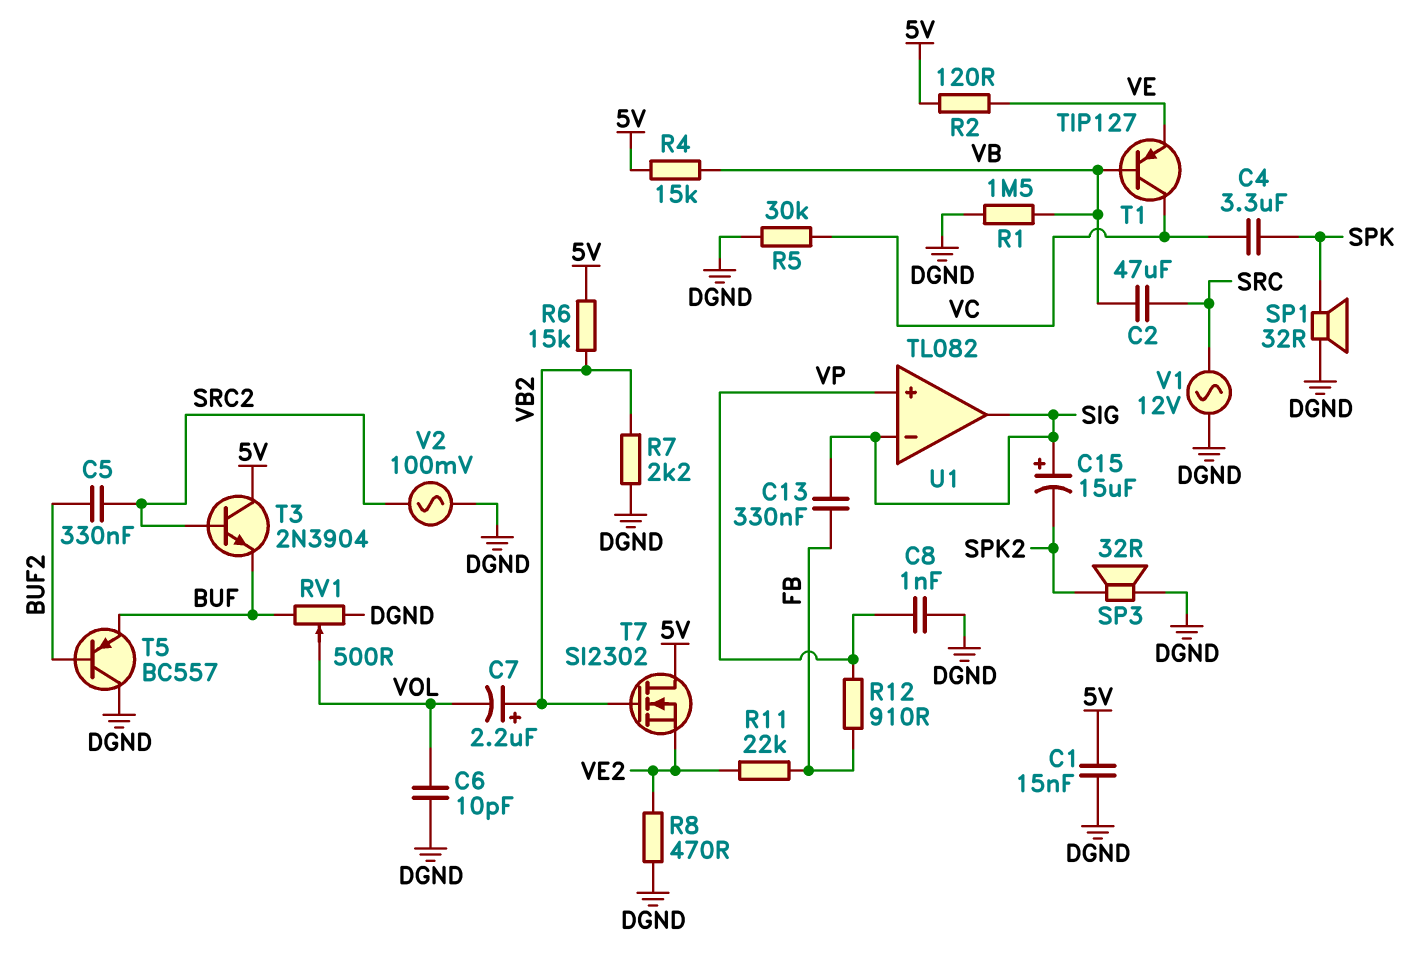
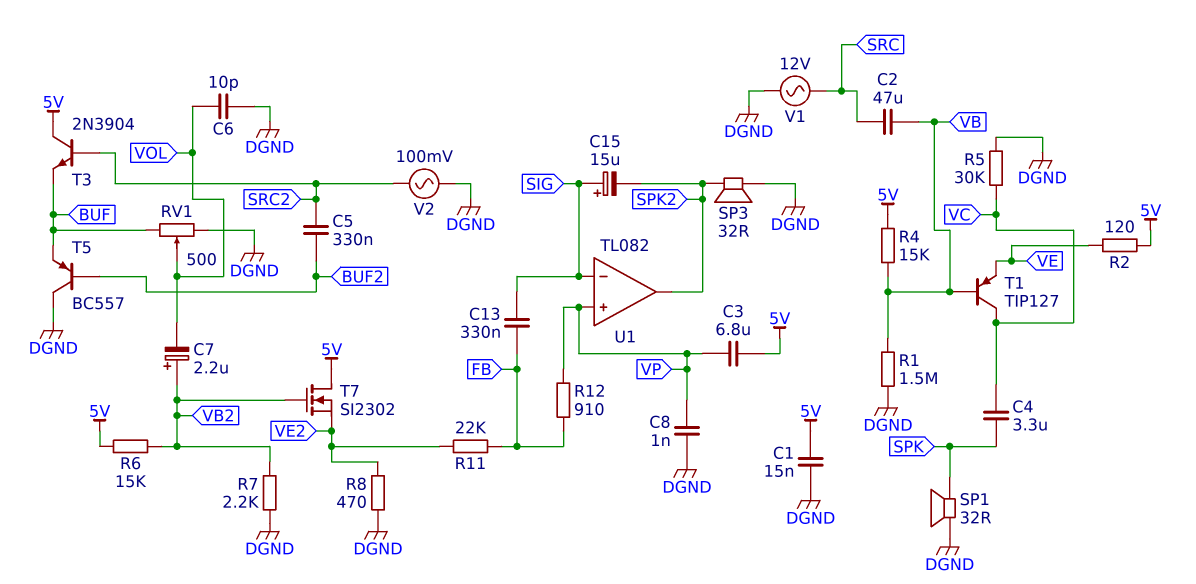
C3: none -> 6.8uF (5V, VP)
U1 pin out: SIG -> SPK2

